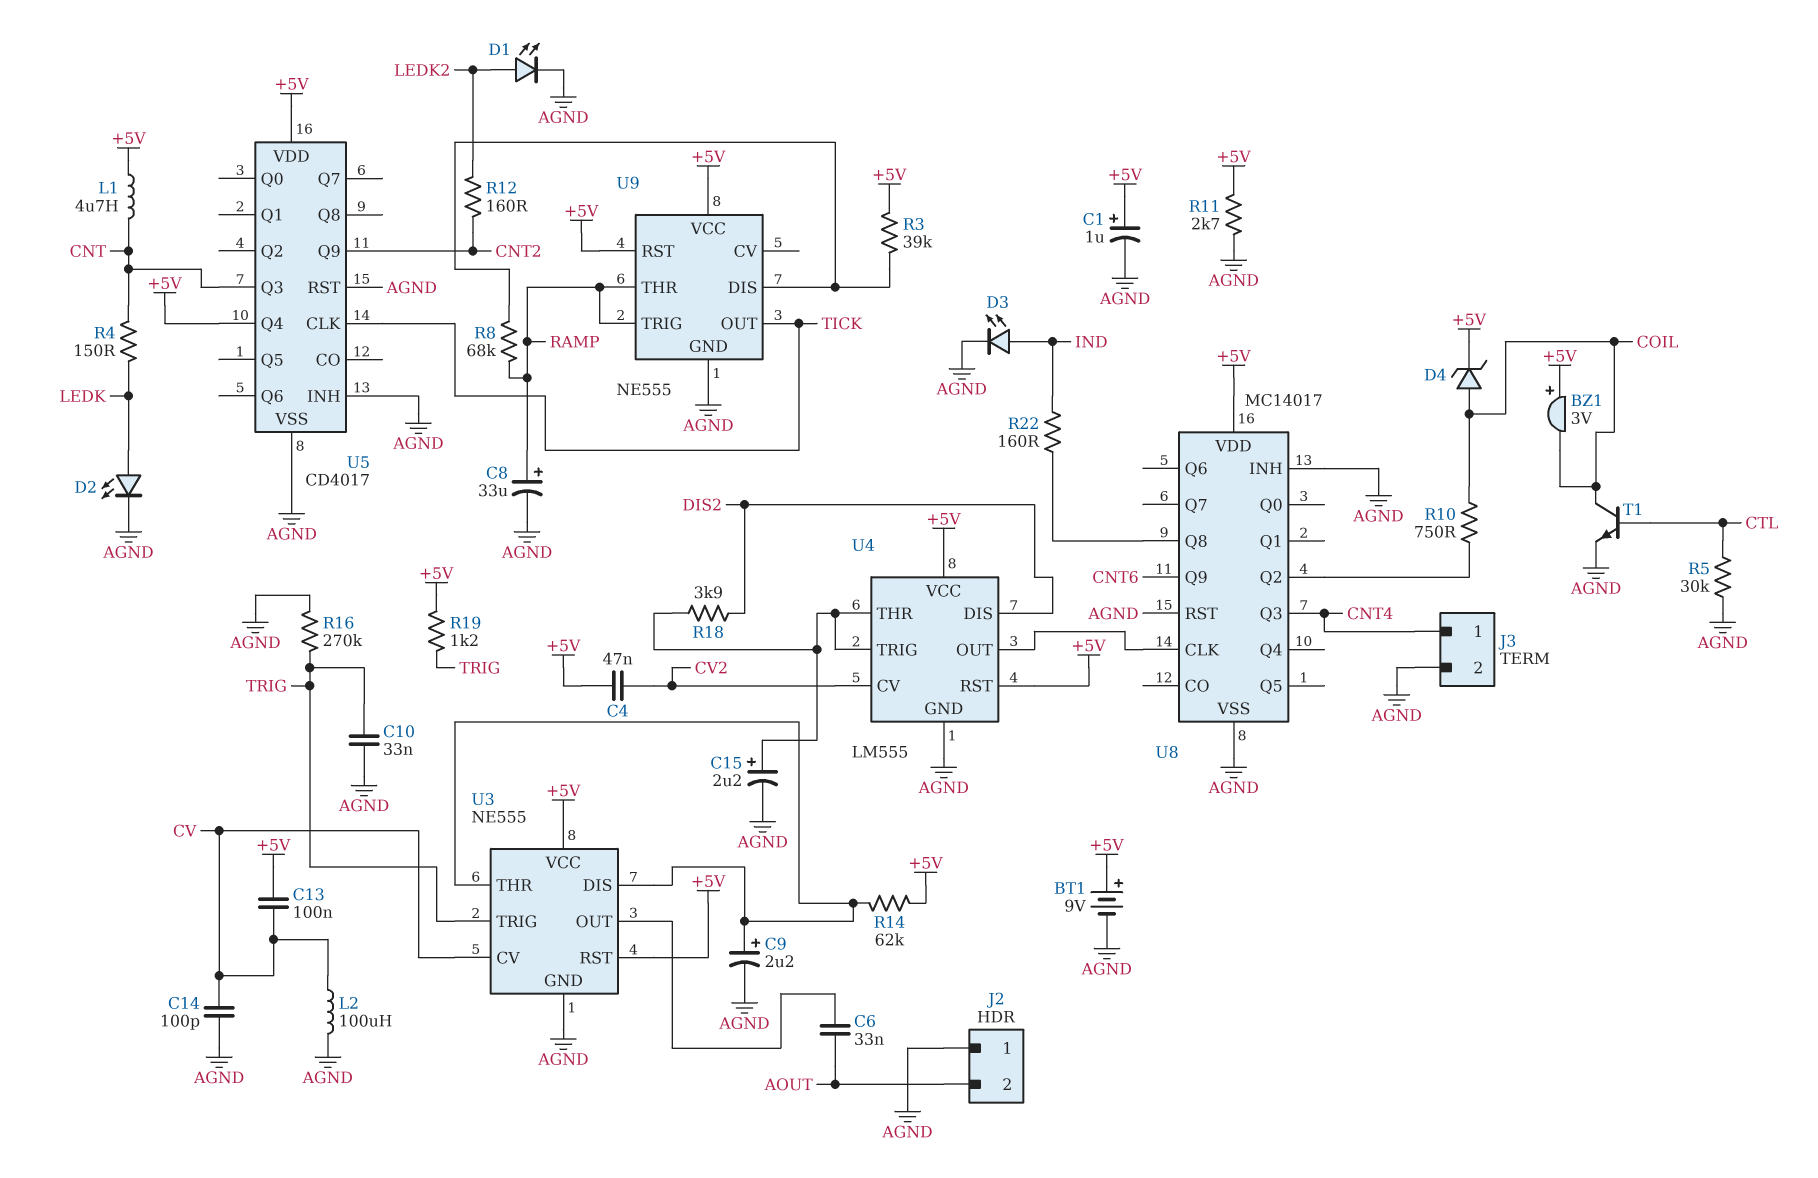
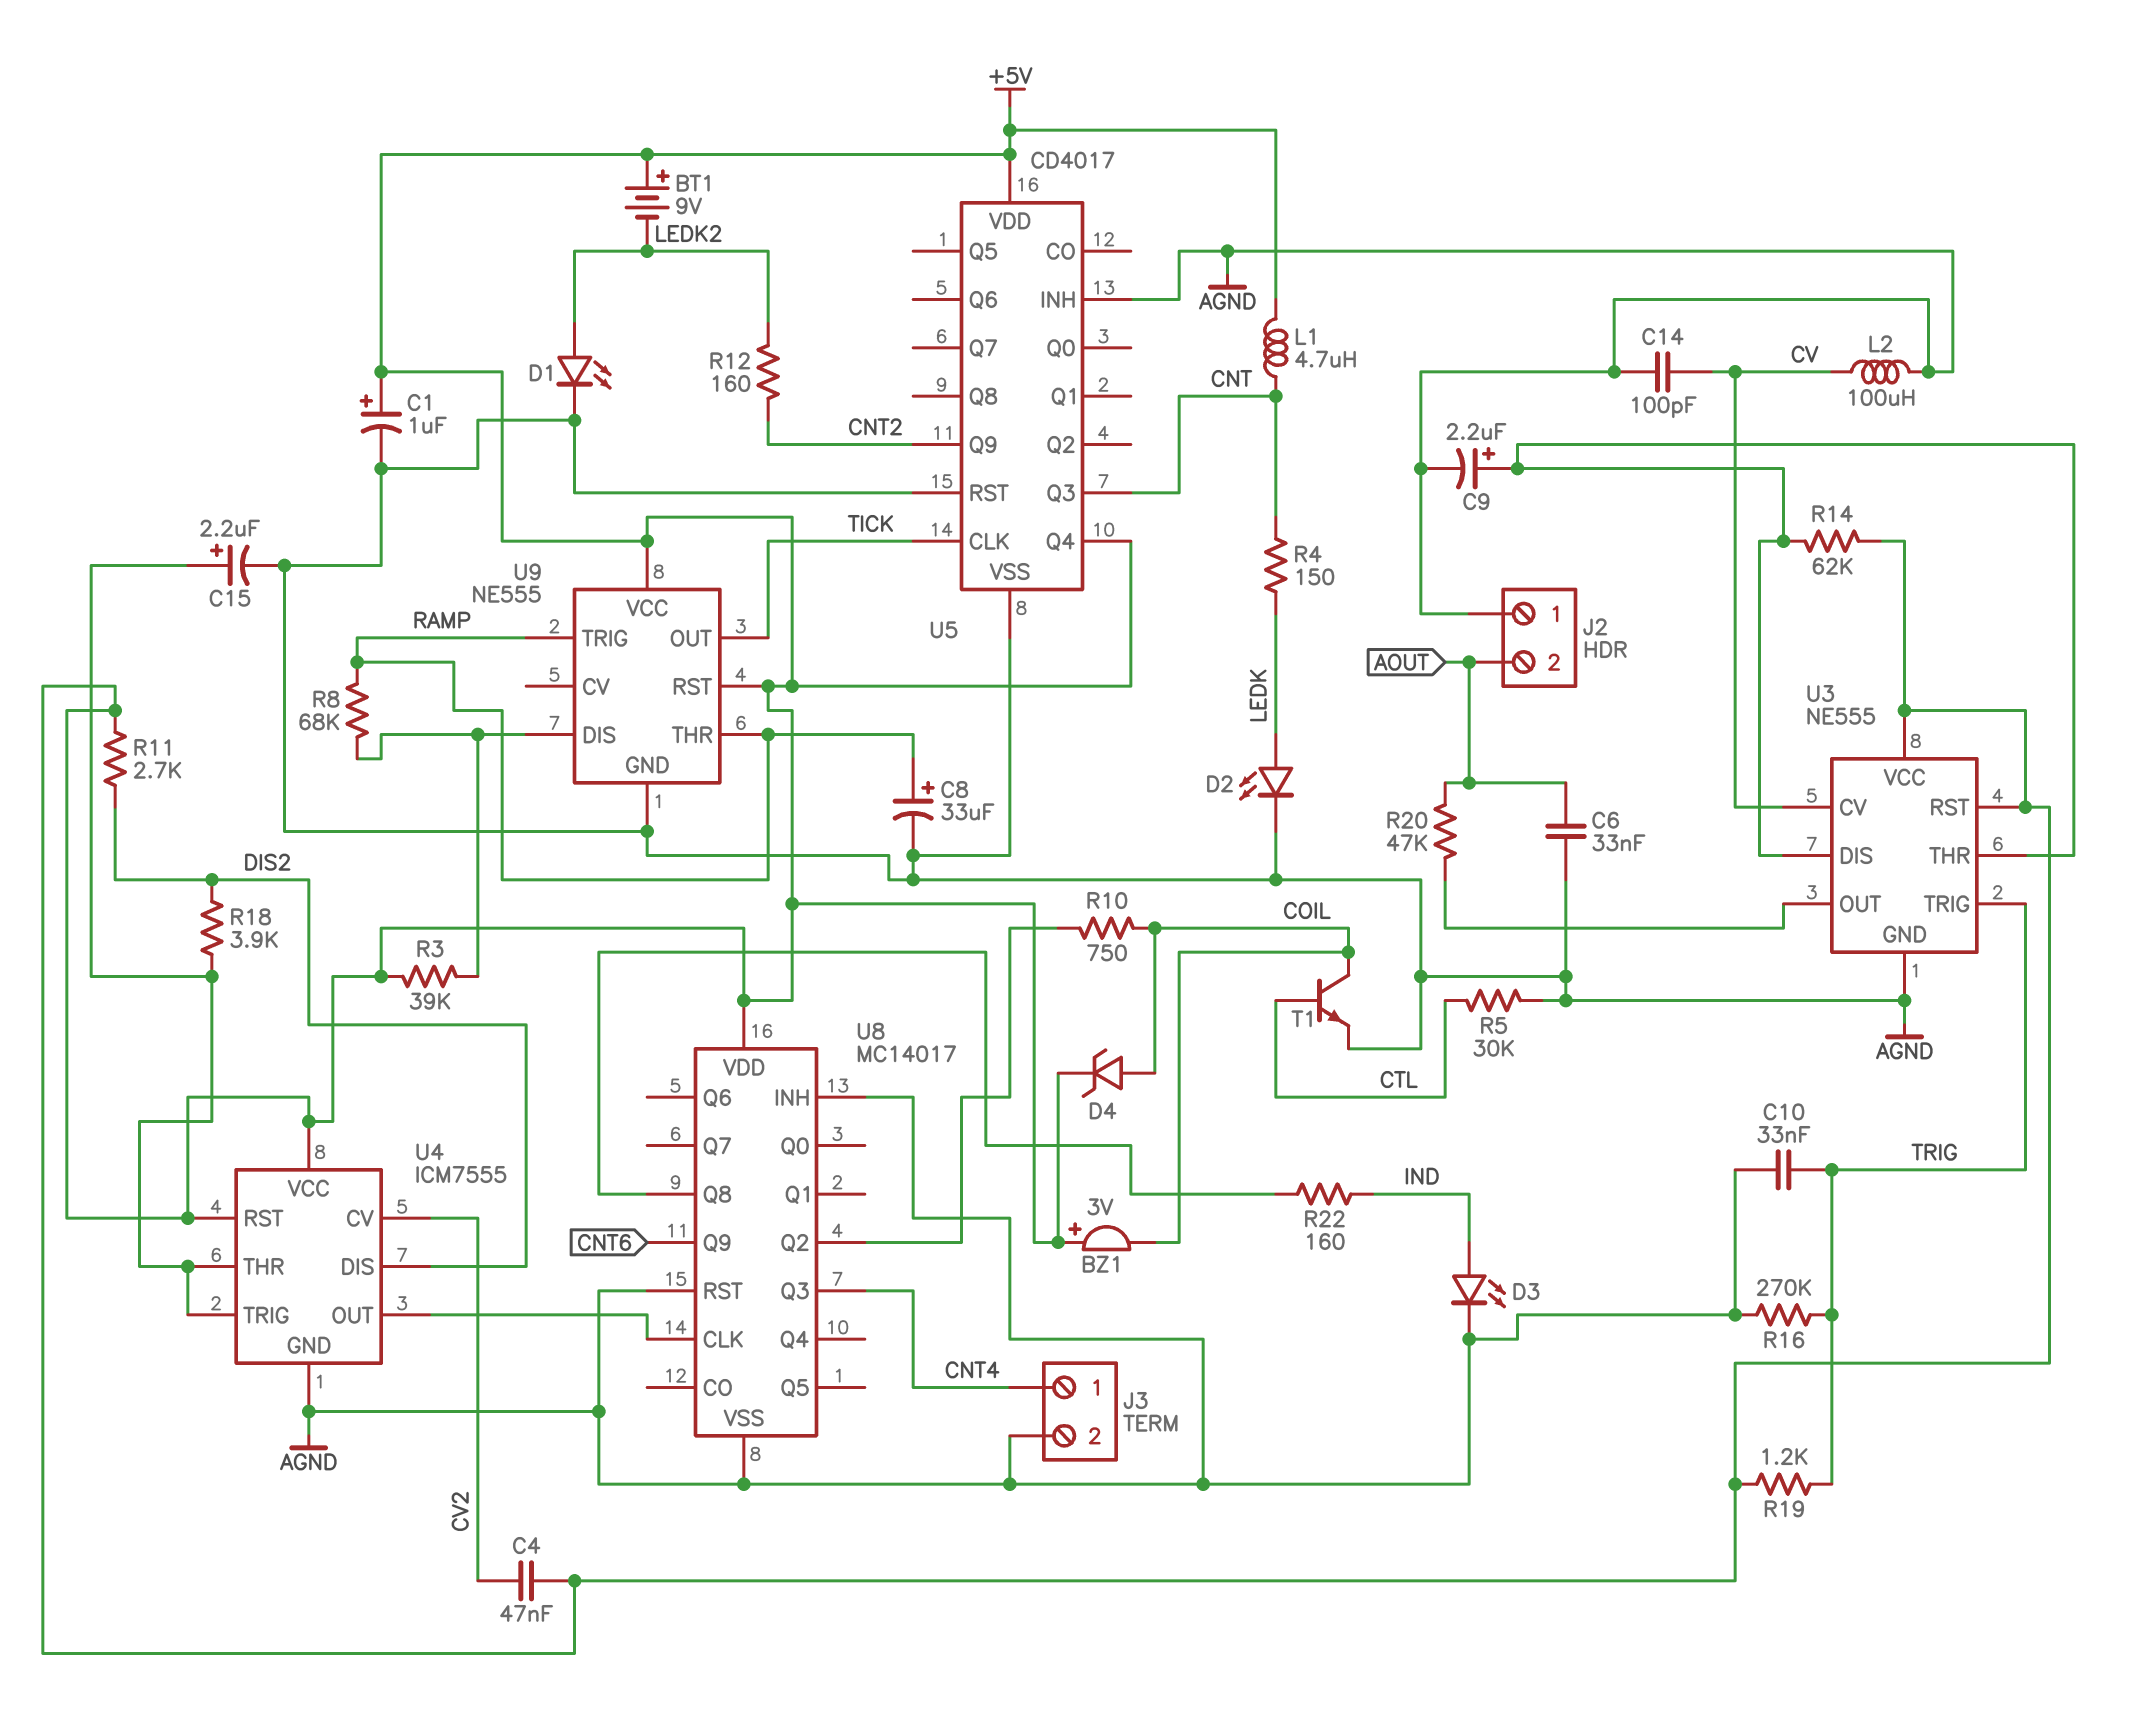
BT1: 9V (plus +5V, minus AGND) -> 9V (plus +5V, minus LEDK2)
C6: 33nF (AOUT, U3/OUT) -> 33nF (AGND, AOUT)
C13: 100nF (+5V, CV) -> none
R11: 2.7k (+5V, AGND) -> 2.7k (+5V, DIS2)
R20: none -> 47k (AOUT, U3/OUT)
U4: LM555 -> ICM7555

